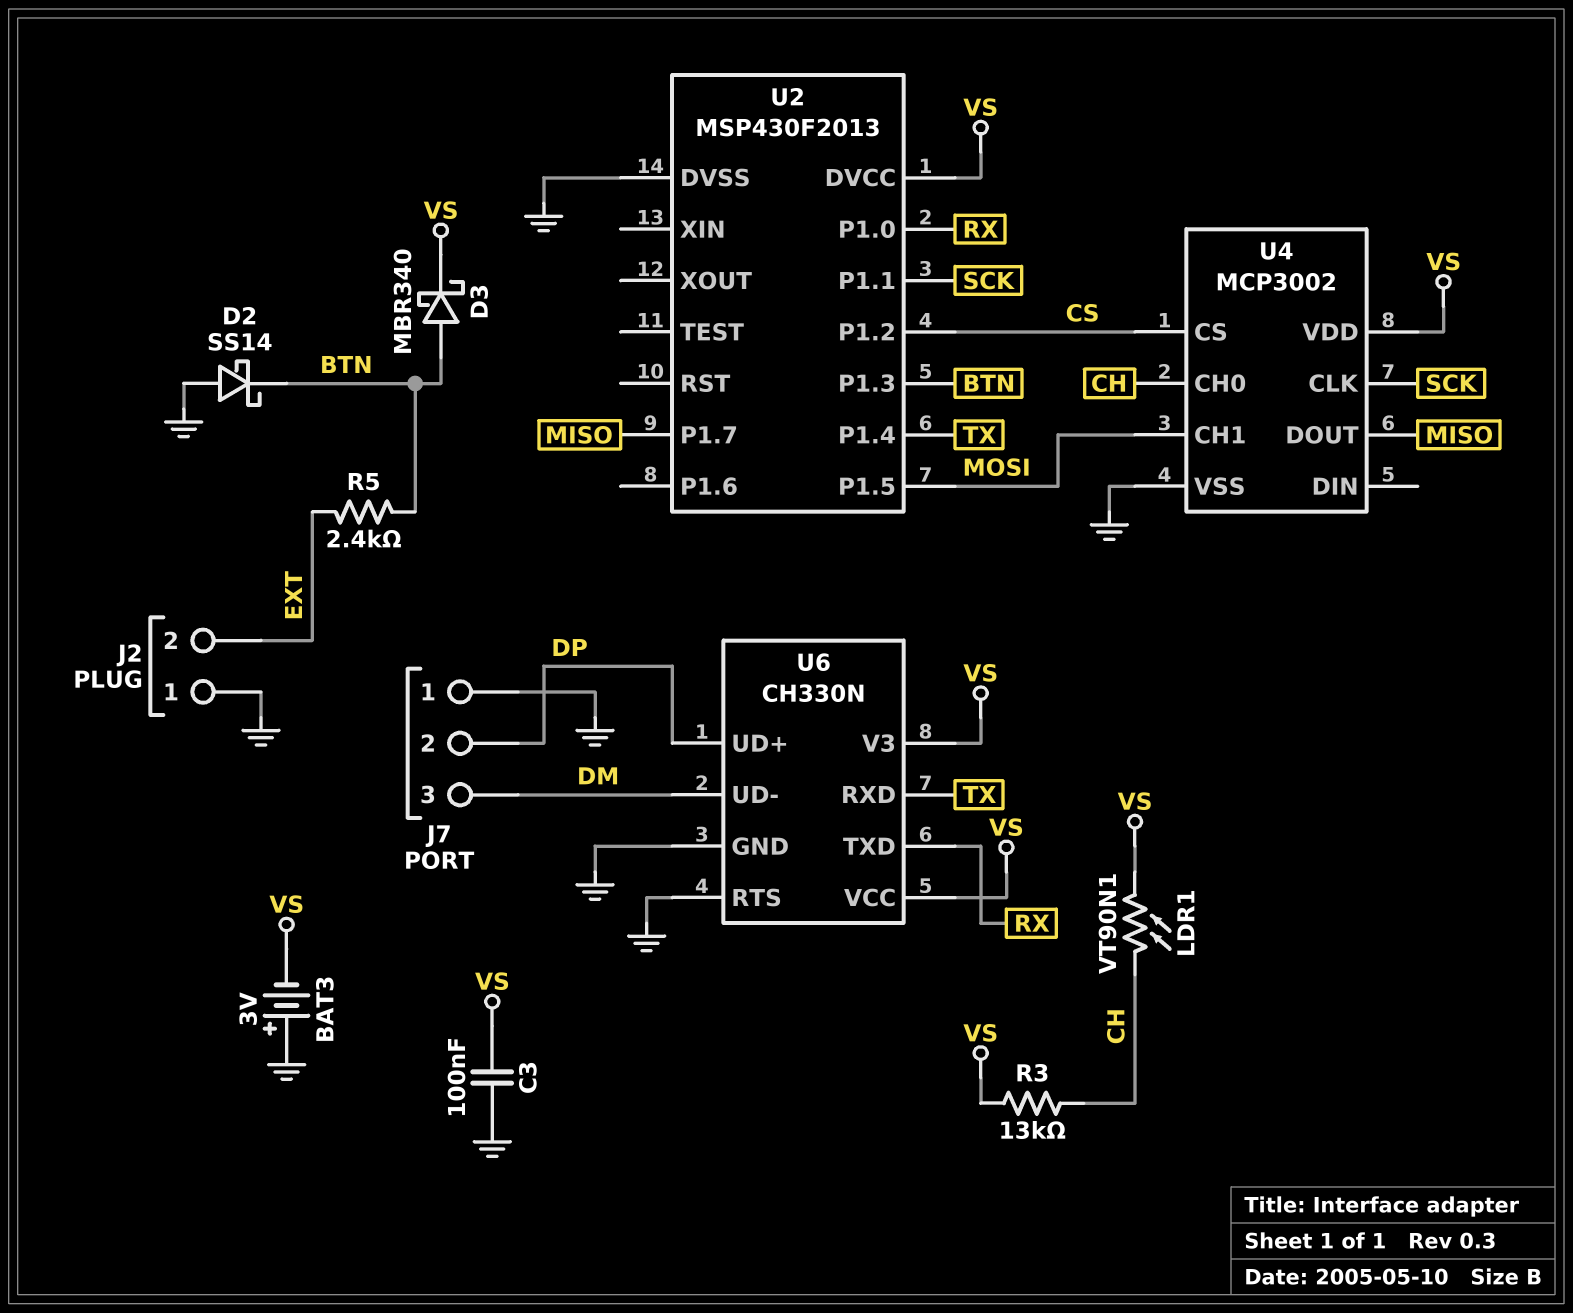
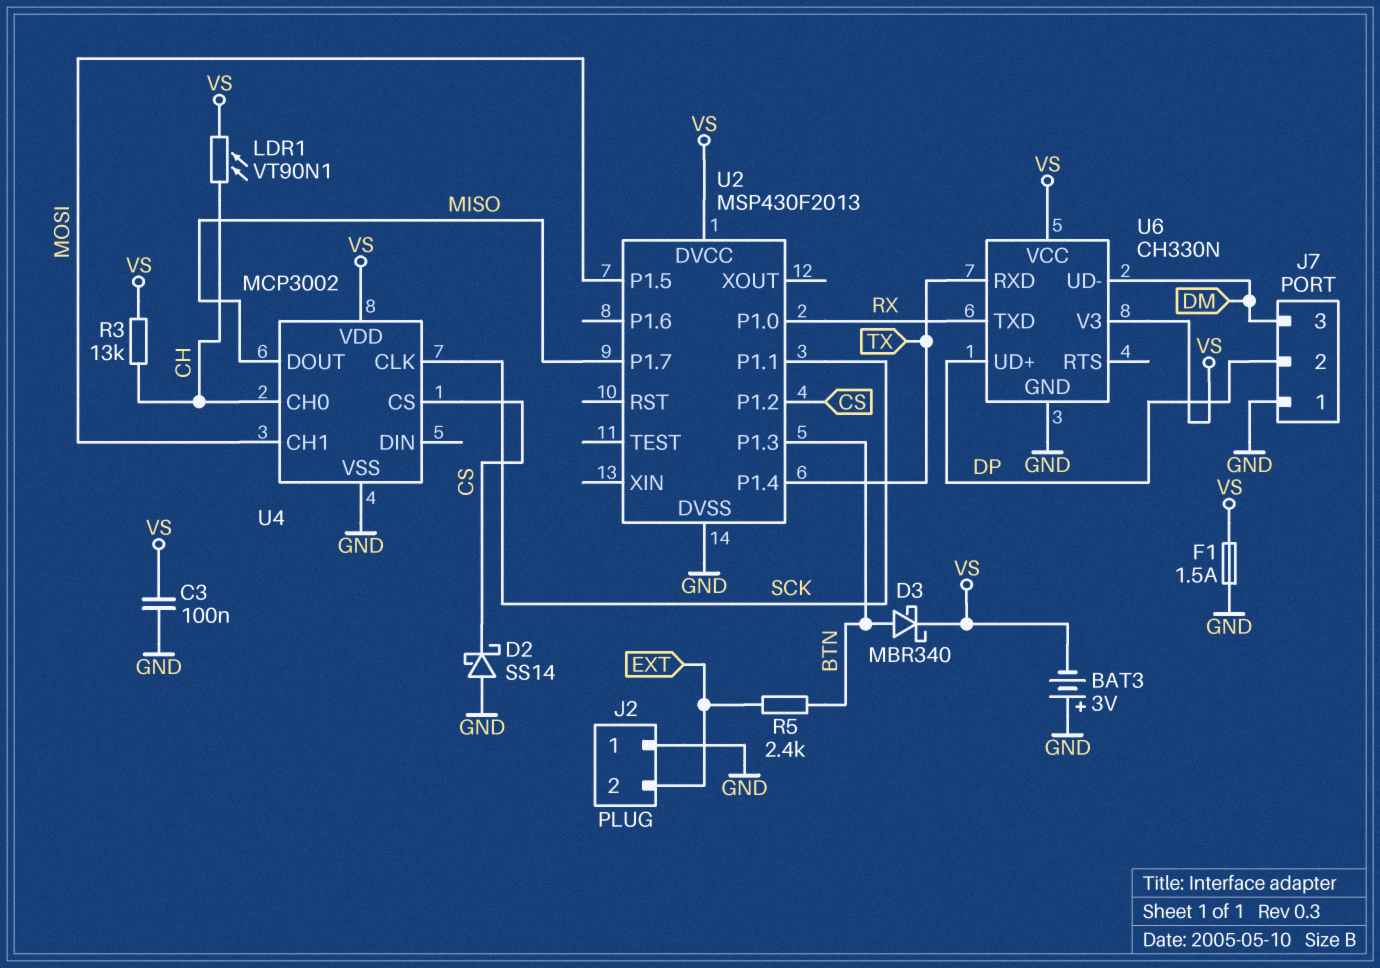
D2: schottky SS14 (A GND, K BTN) -> schottky SS14 (A GND, K CS)
F1: none -> 1.5A (GND, VS)
U6 pin RTS: GND -> none

